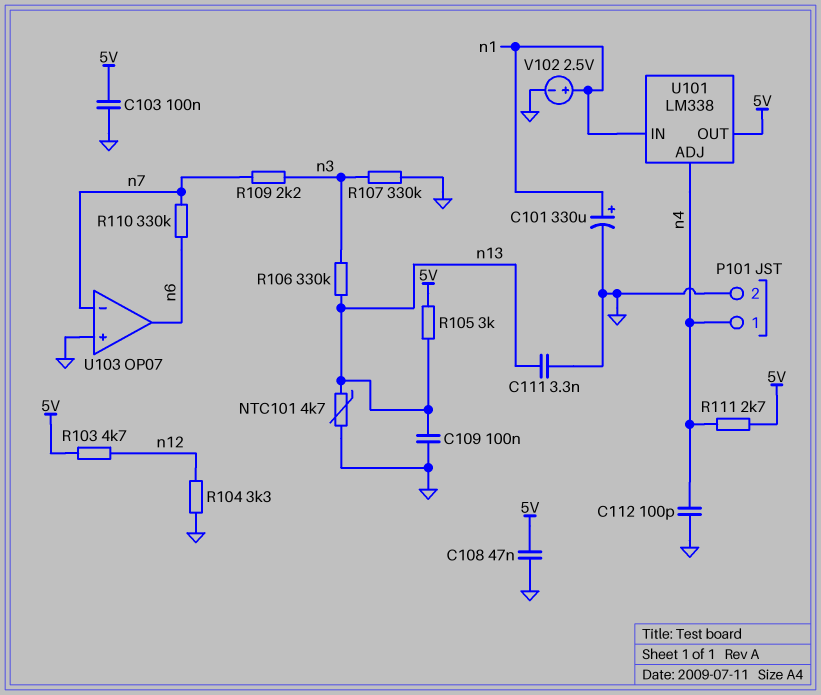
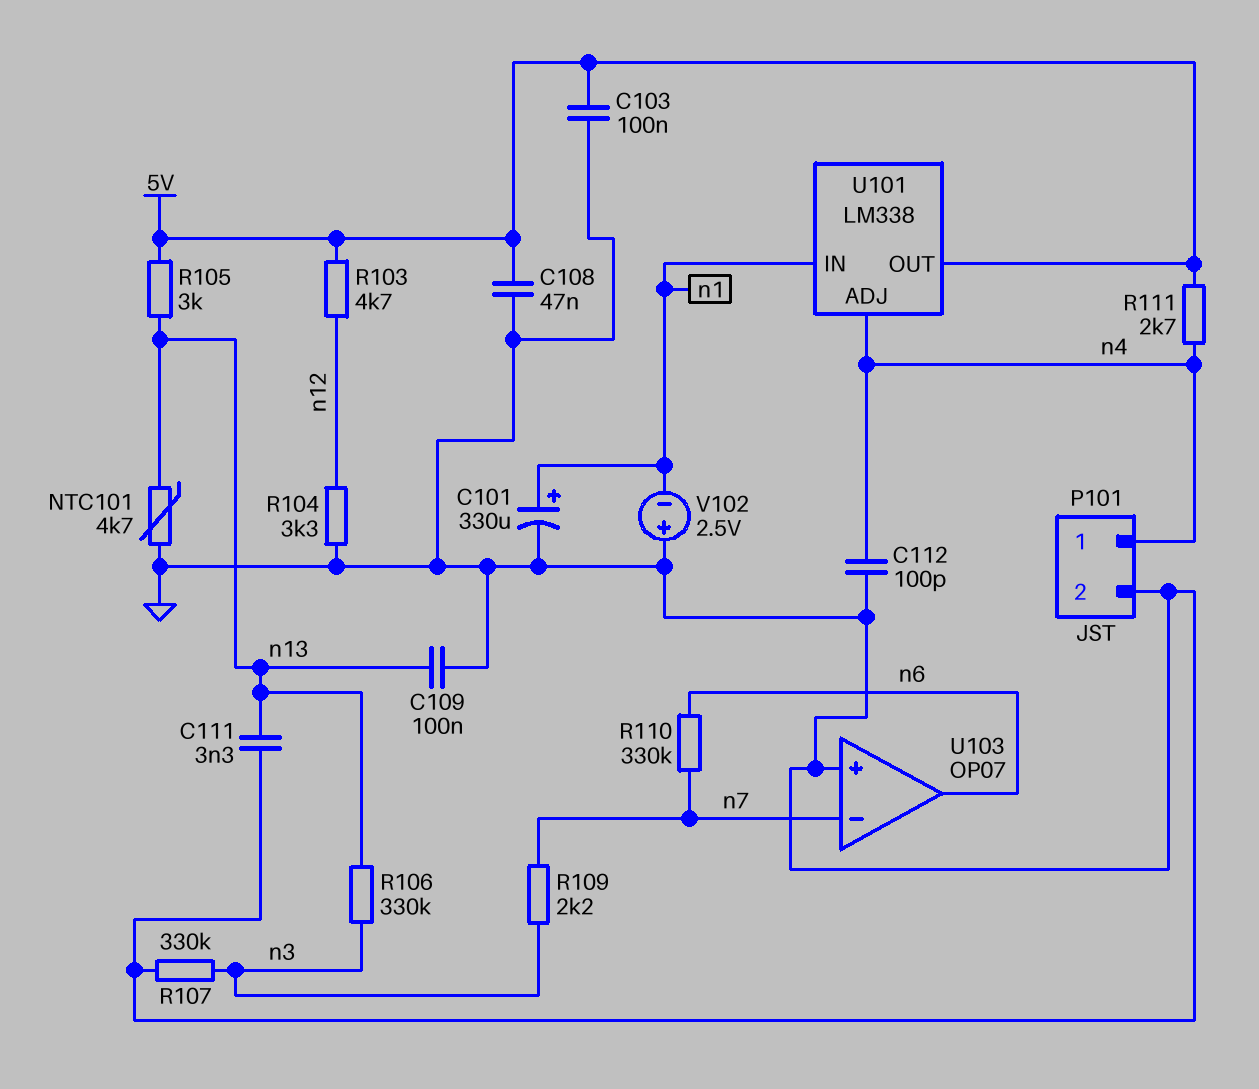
V102: 2.5V (plus n1, minus GND) -> 2.5V (plus GND, minus n1)

